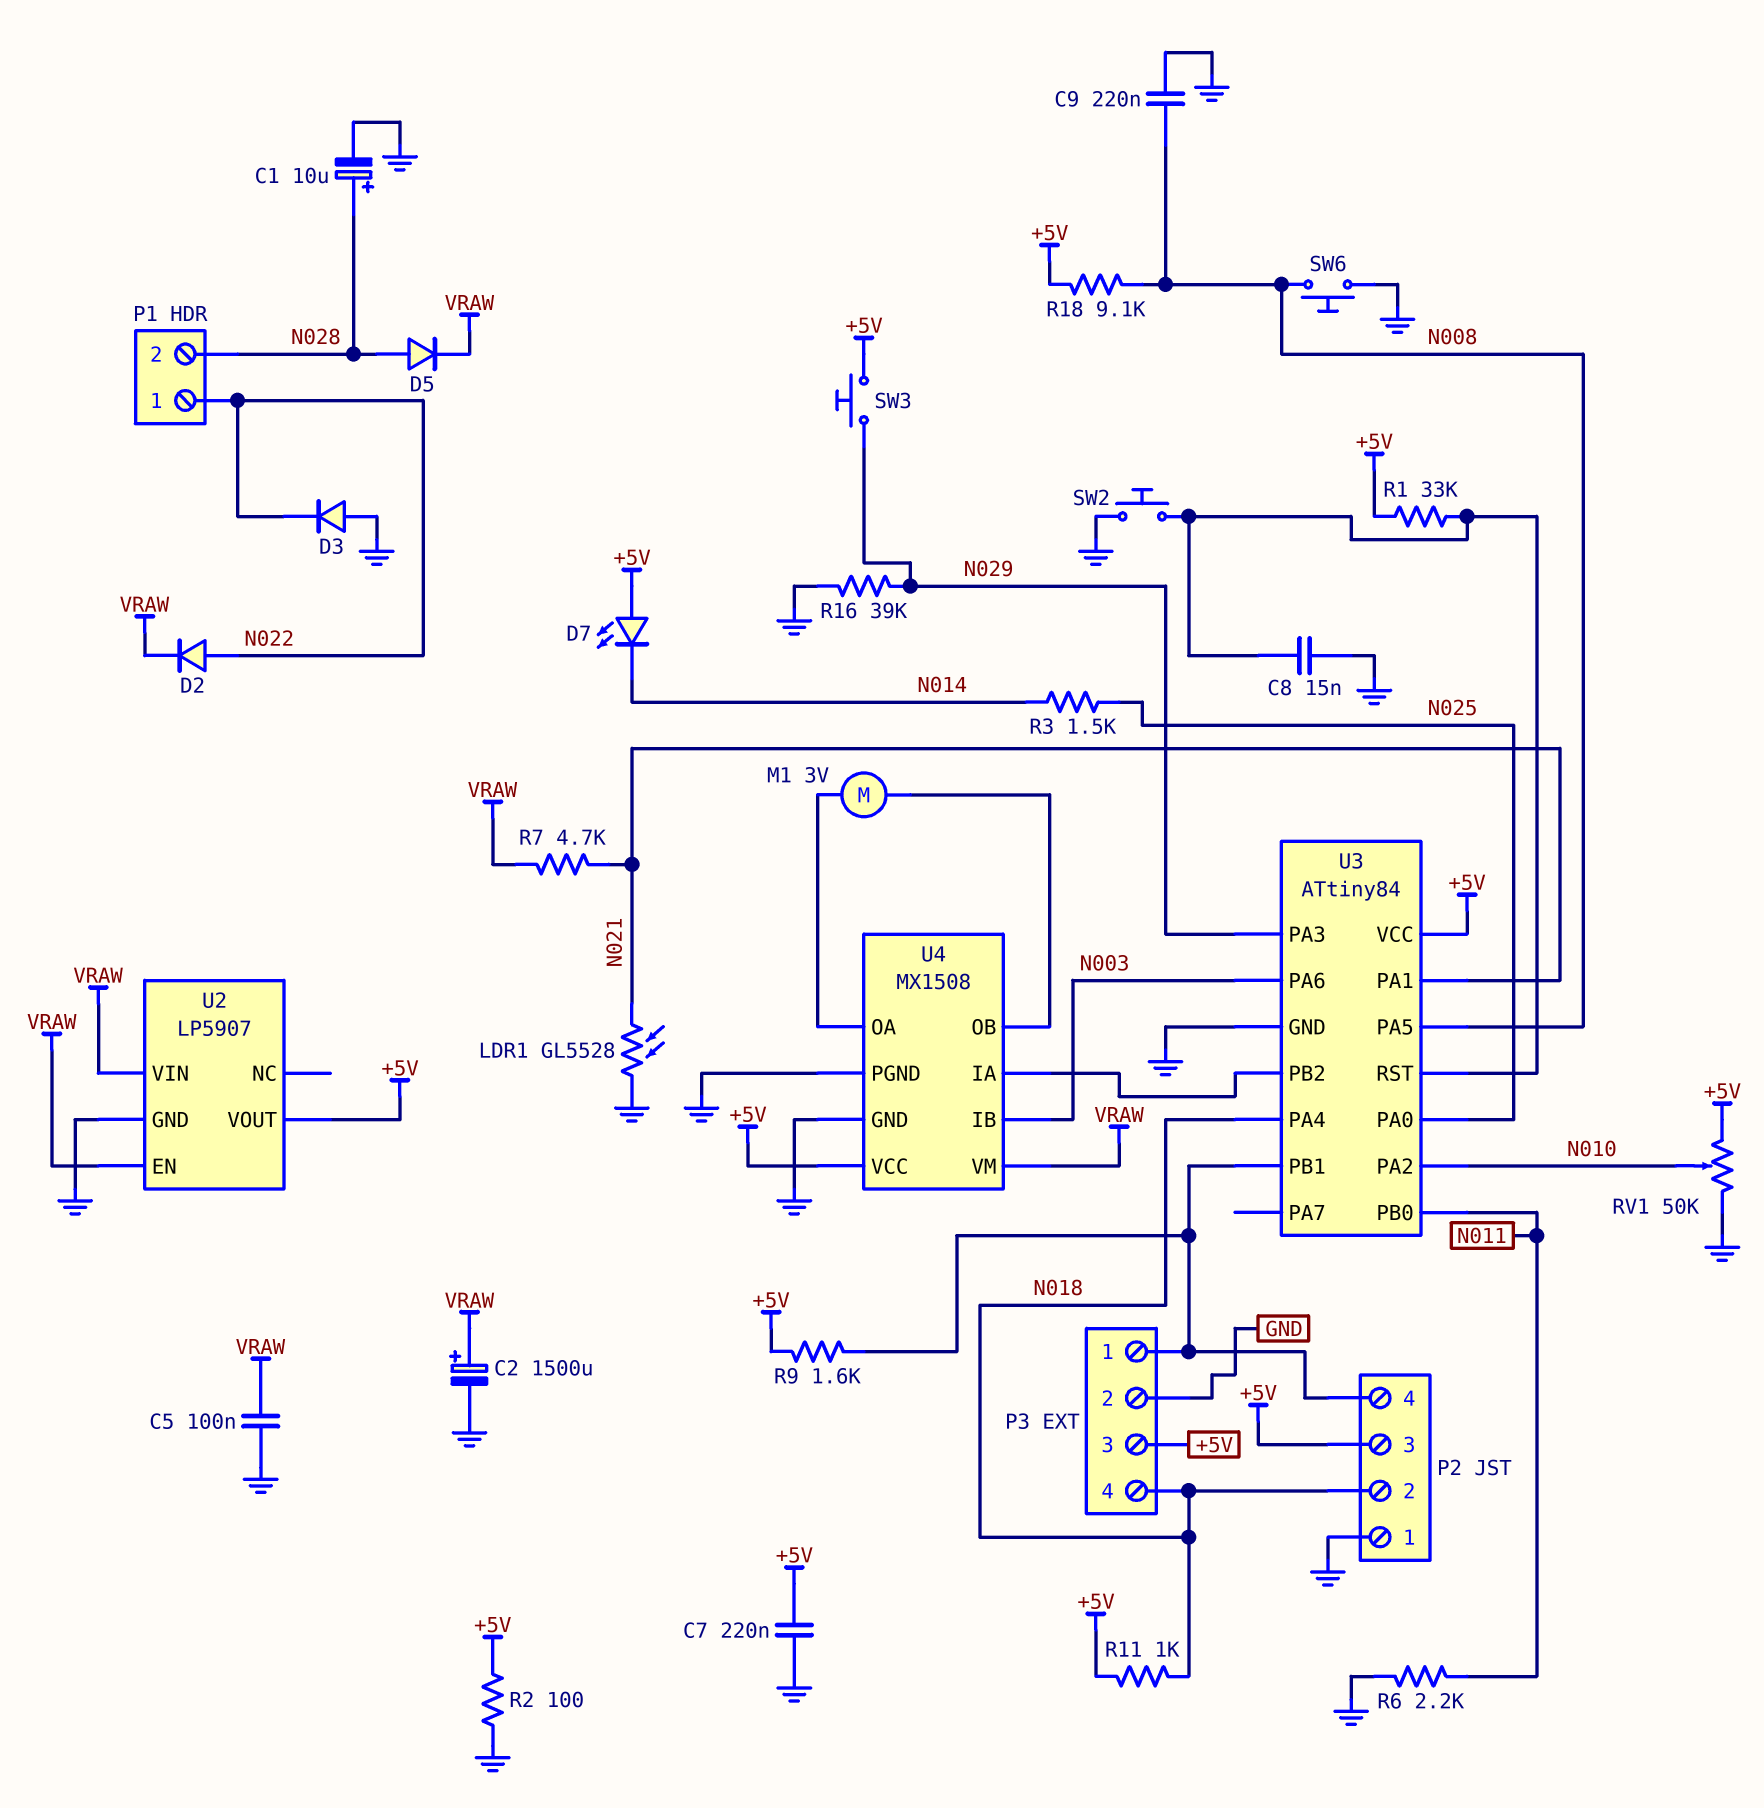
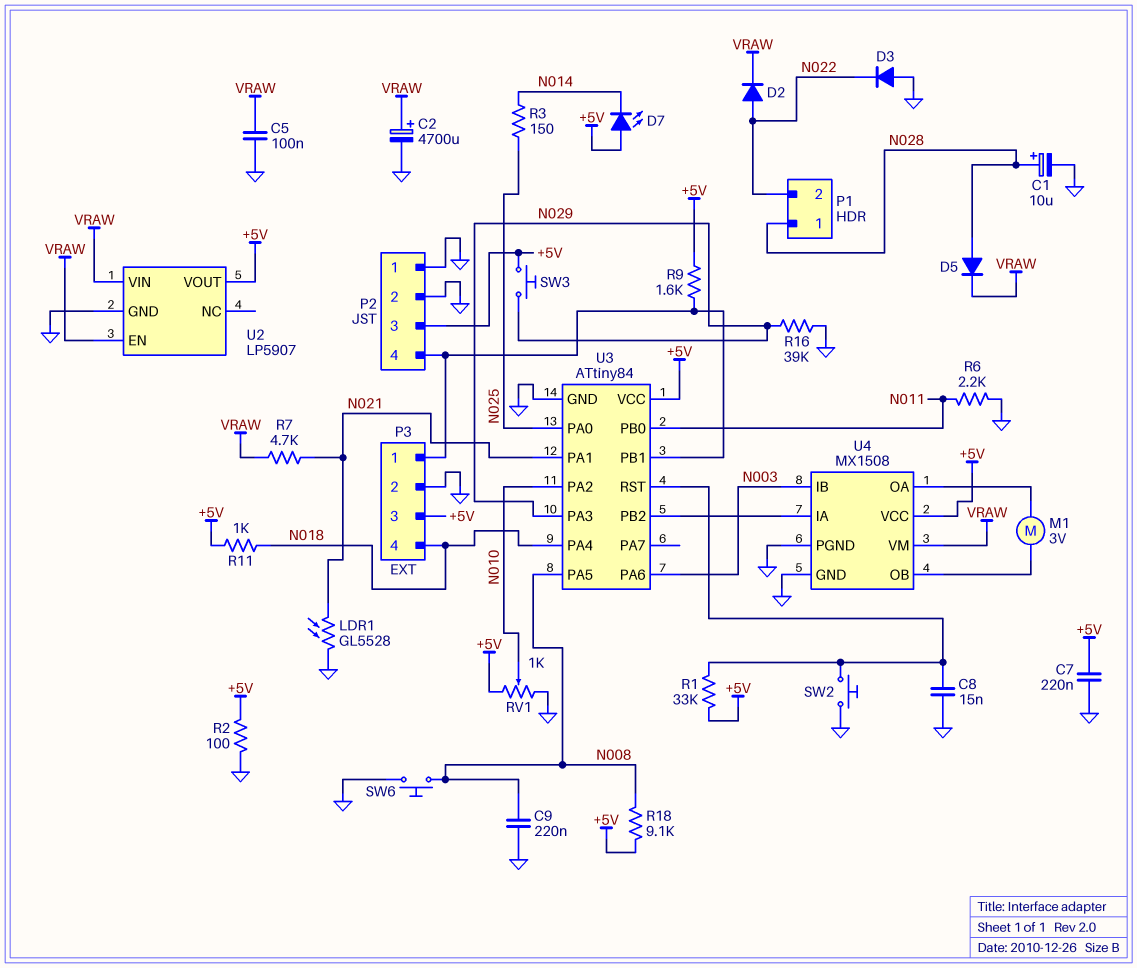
C2: 1500uF (plus VRAW, minus GND) -> 4700uF (plus VRAW, minus GND)
P1 pin 1: N022 -> N028
P1 pin 2: N028 -> N022
P2 pin 2: N018 -> GND
R3: 1.5k (N014, N025) -> 150 (N014, N025)
RV1: 50k (+5V, GND, wiper N010) -> 1k (+5V, GND, wiper N010)

